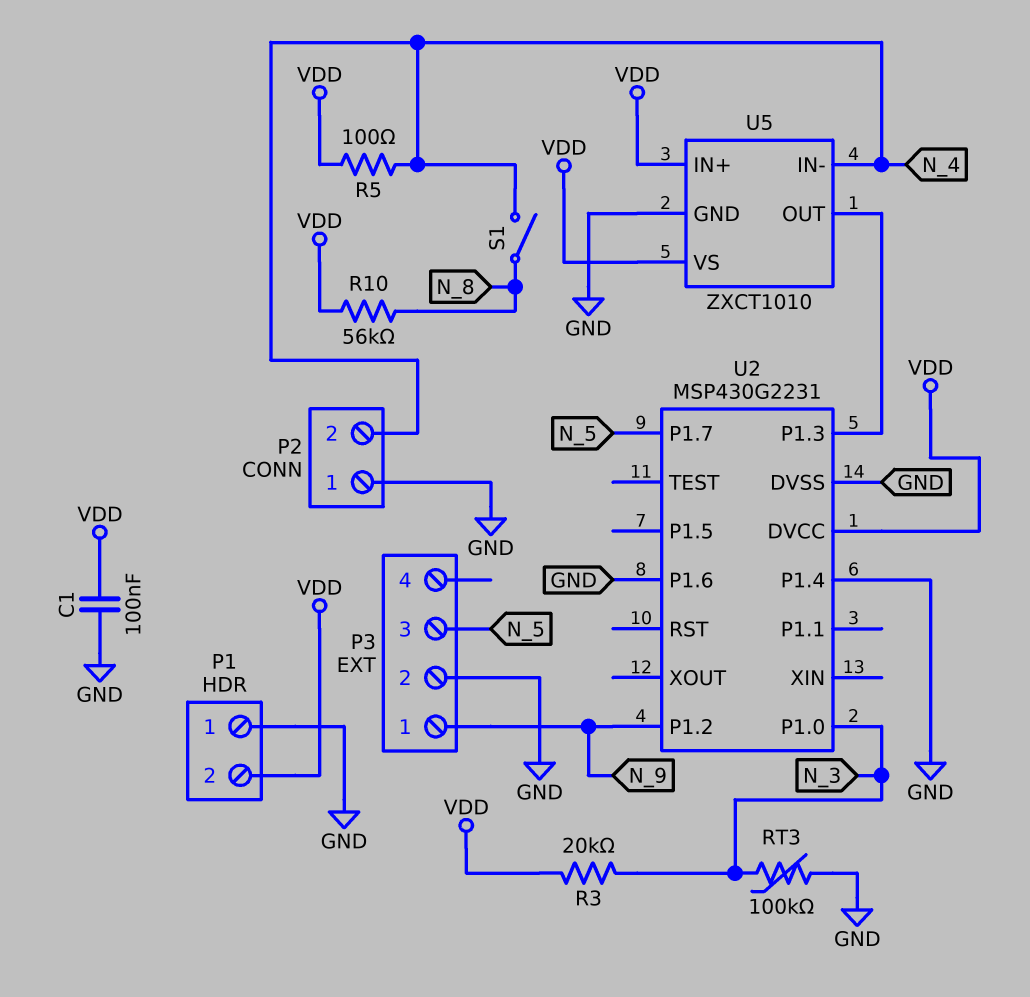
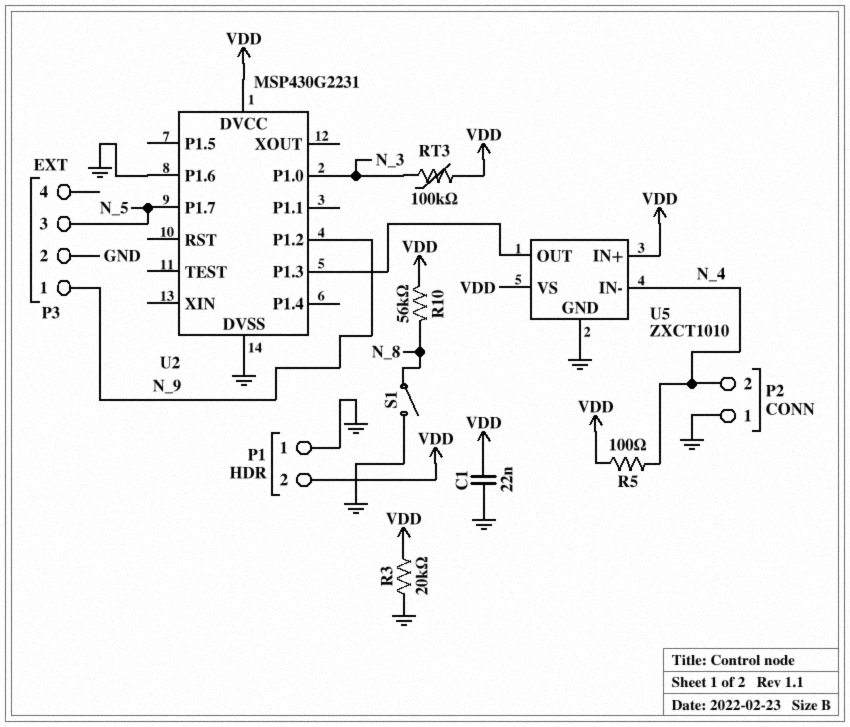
C1: 100nF (GND, VDD) -> 22nF (GND, VDD)
R3: 20k (N_3, VDD) -> 20k (GND, VDD)
RT3: 100k (GND, N_3) -> 100k (N_3, VDD)
S1: switch (N_4, N_8) -> switch (GND, N_8)
U2 pin P1.4: GND -> none

